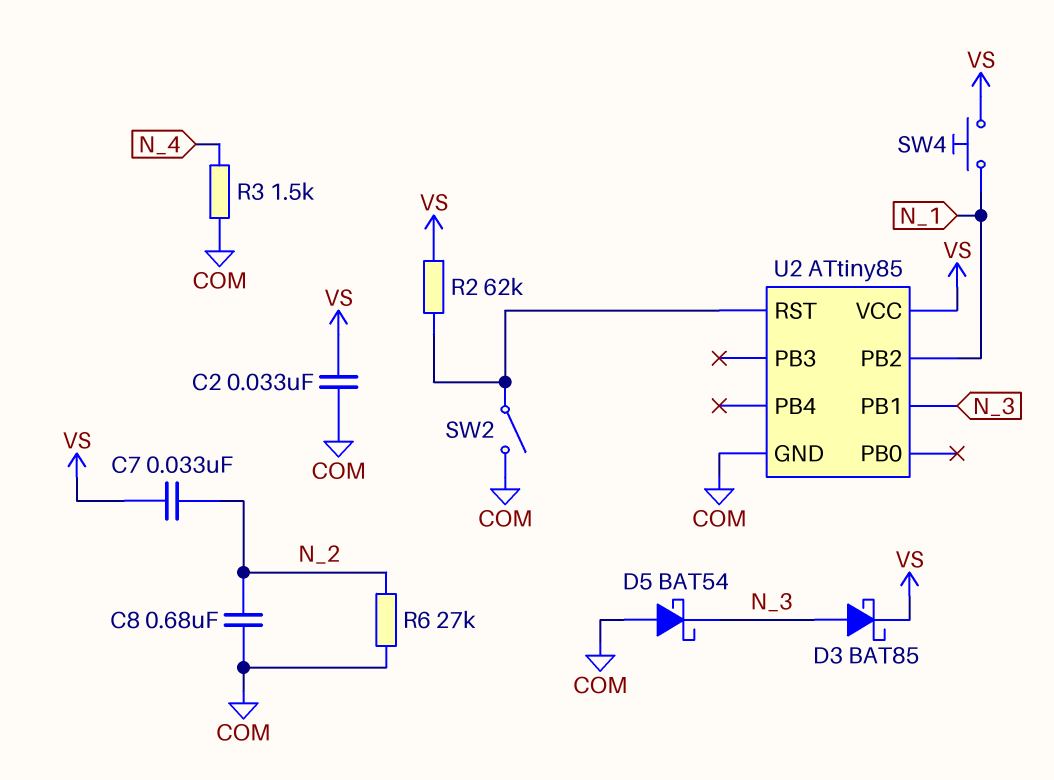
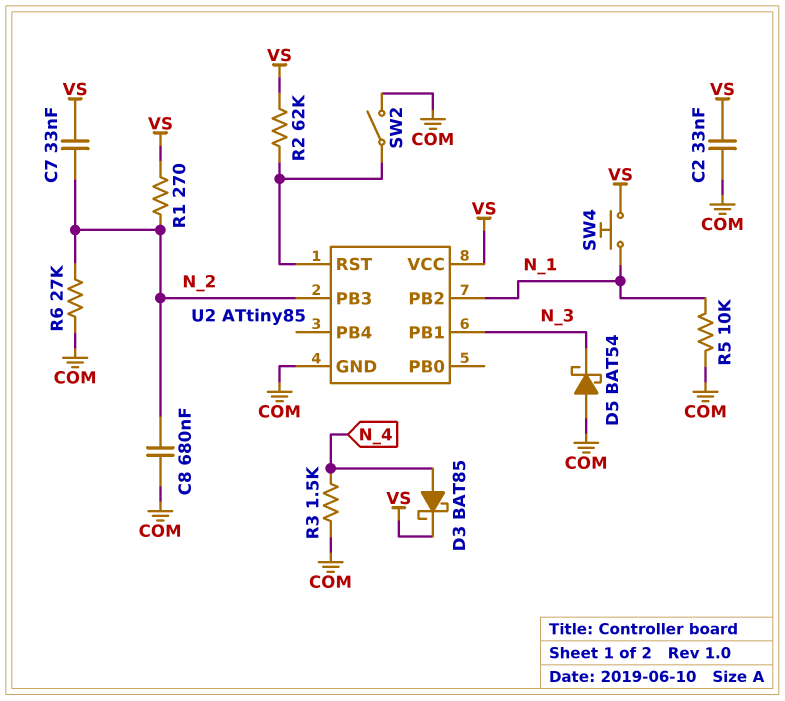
D3: schottky BAT85 (A N_3, K VS) -> schottky BAT85 (A N_4, K VS)
R1: none -> 270 (N_2, VS)
R5: none -> 10k (COM, N_1)
U2 pin PB3: none -> N_2

